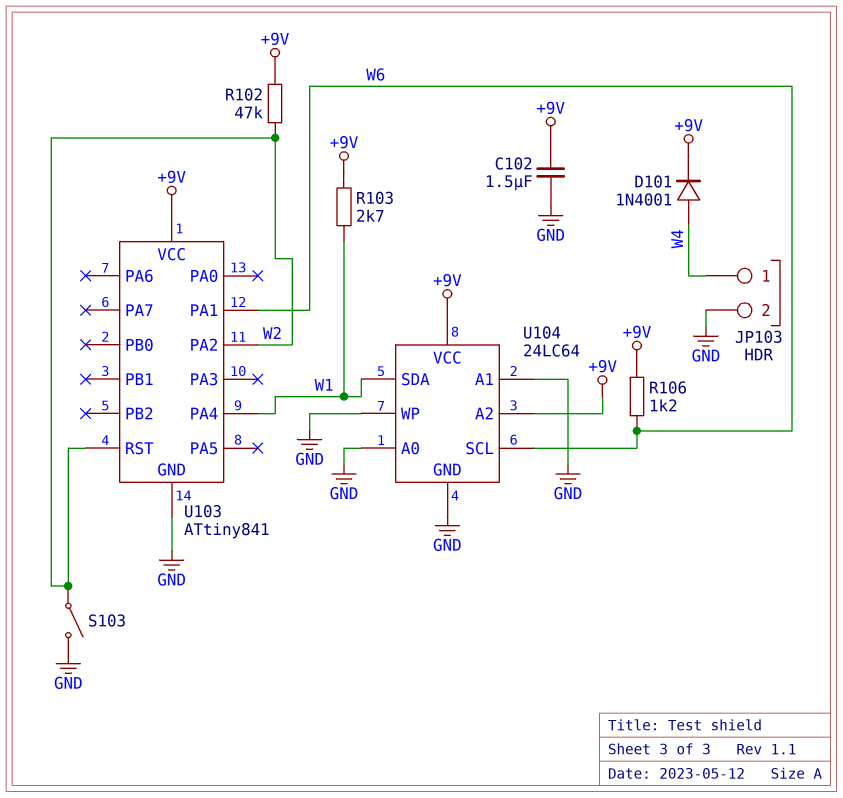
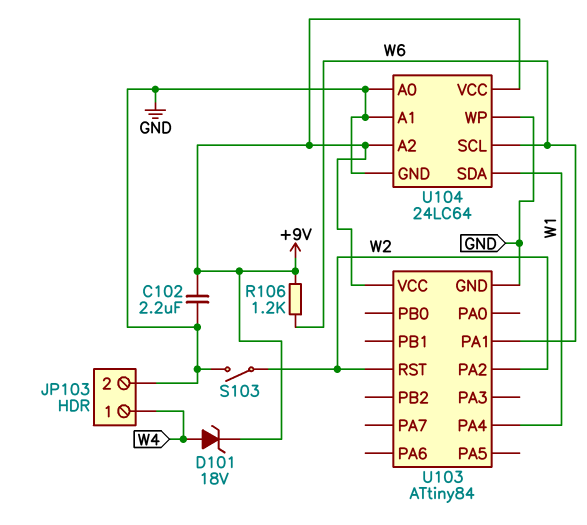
C102: 1.5uF (+9V, GND) -> 2.2uF (+9V, GND)
D101: diode 1N4001 (A W4, K +9V) -> zener 18V (A W4, K +9V)
R102: 47k (+9V, W2) -> none
R103: 2.7k (+9V, W1) -> none
U103: ATtiny841 -> ATtiny84

